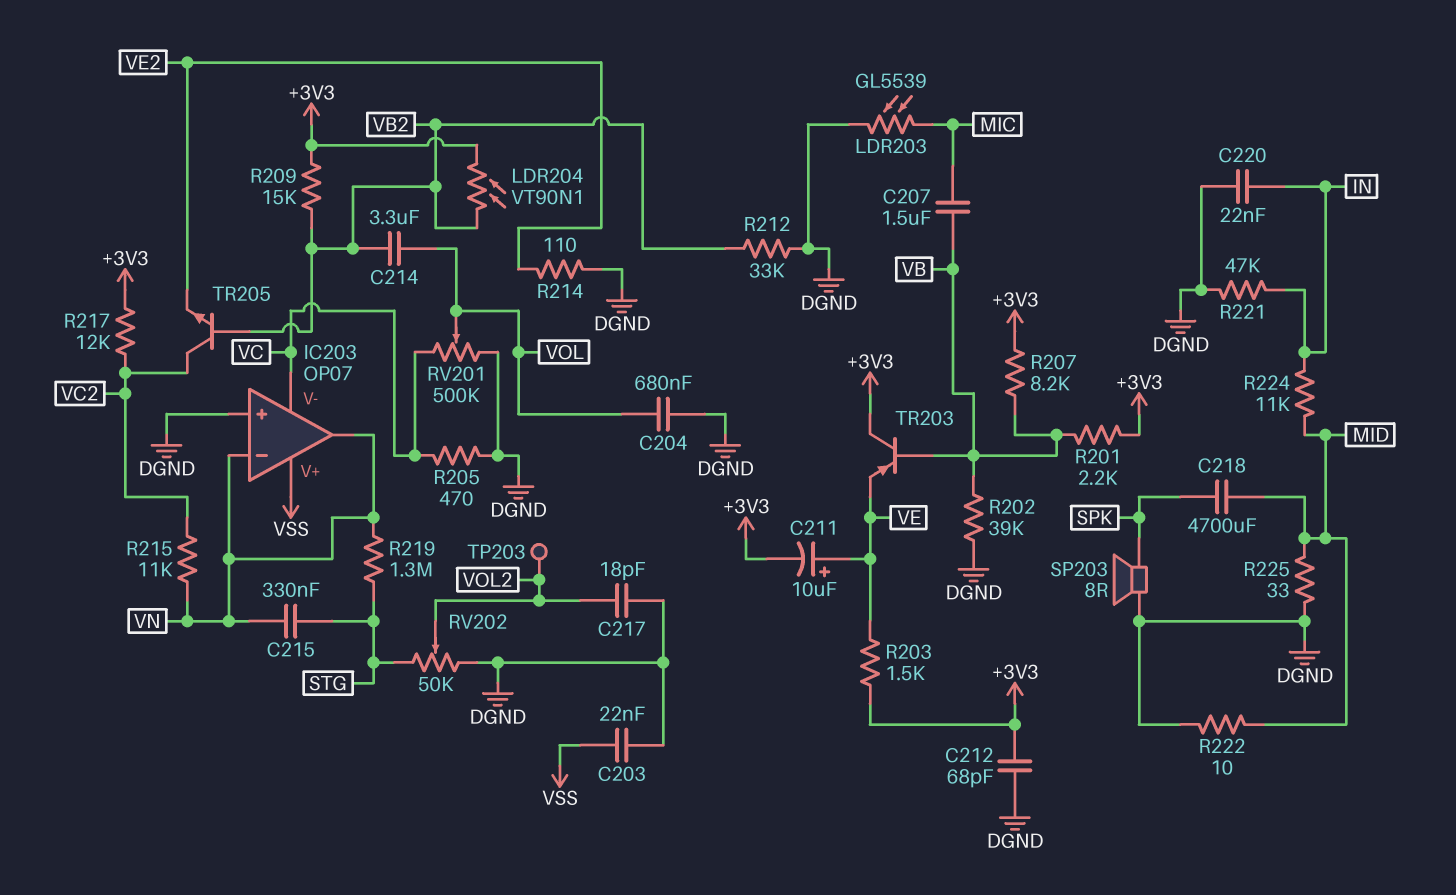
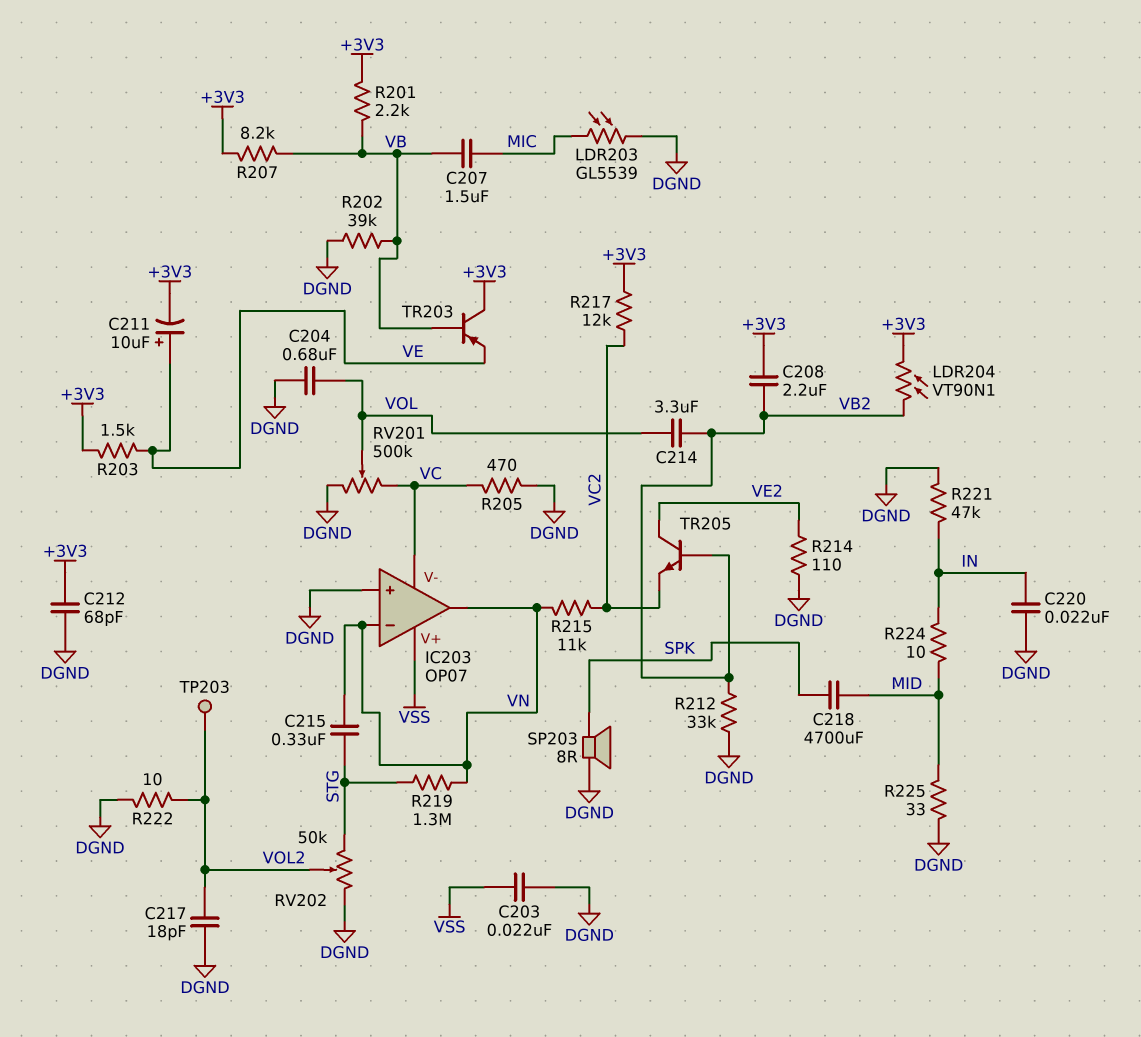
C208: none -> 2.2uF (+3V3, VB2)
R209: 15k (+3V3, VB2) -> none
R222: 10 (DGND, MID) -> 10 (DGND, VOL2)
R224: 11k (IN, MID) -> 10 (IN, MID)
TR205: NPN (B VB2, C VC2, E VE2) -> NPN (B VB2, C VE2, E VC2)

